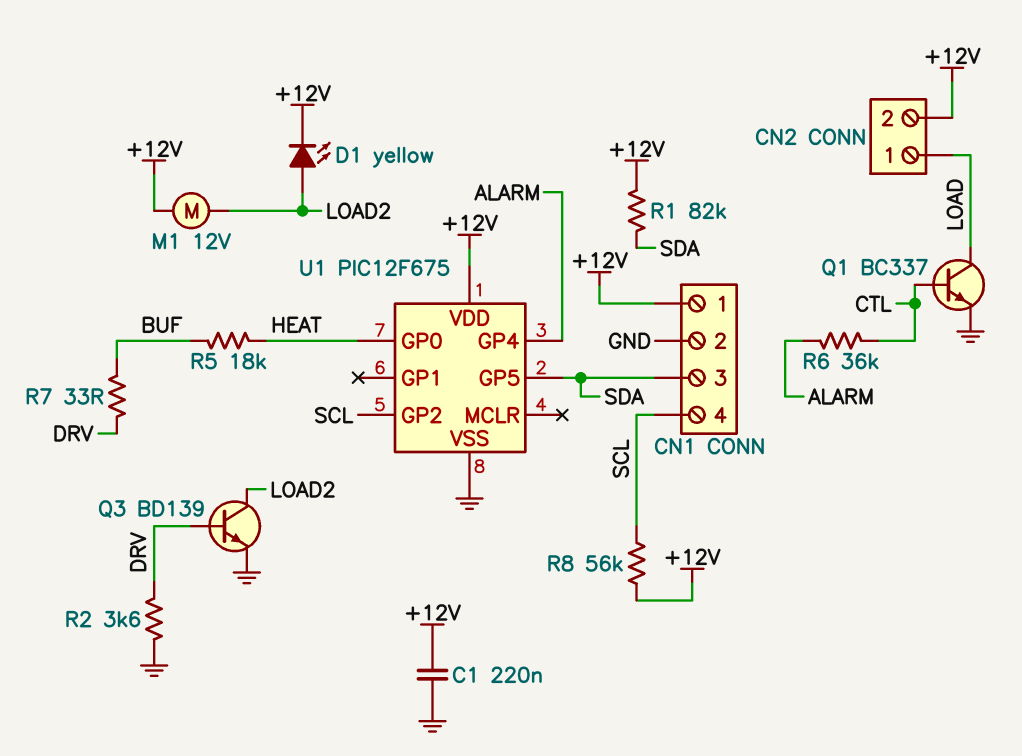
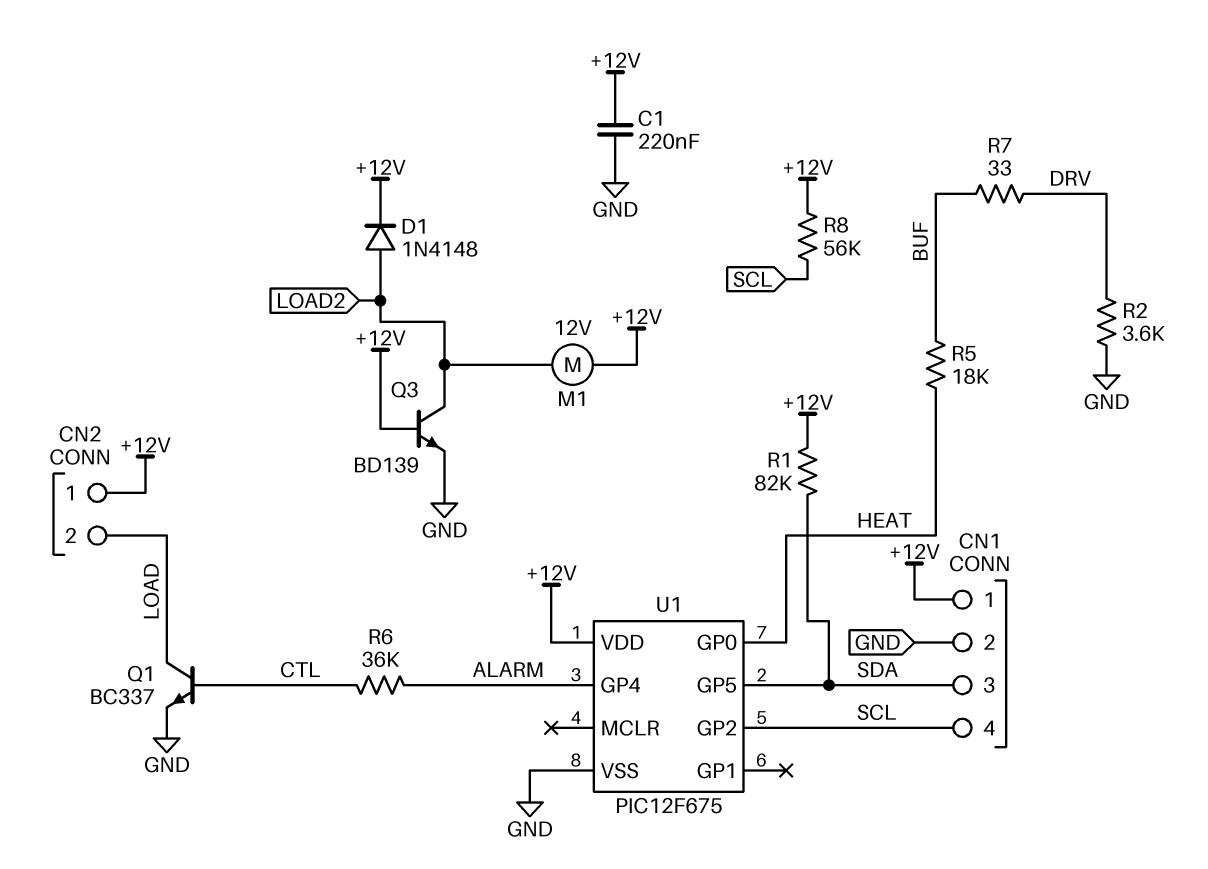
CN2 pin 1: LOAD -> +12V
CN2 pin 2: +12V -> LOAD
D1: LED yellow (A LOAD2, K +12V) -> diode 1N4148 (A LOAD2, K +12V)
Q3: NPN BD139 (B DRV, C LOAD2, E GND) -> NPN BD139 (B +12V, C LOAD2, E GND)

